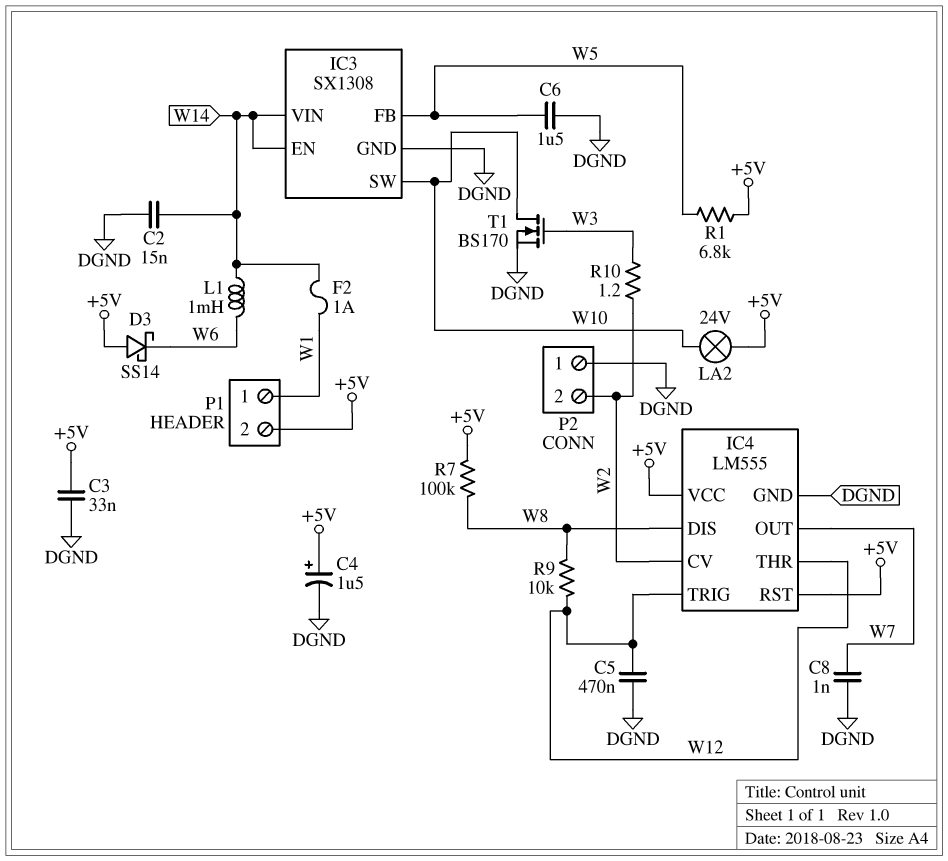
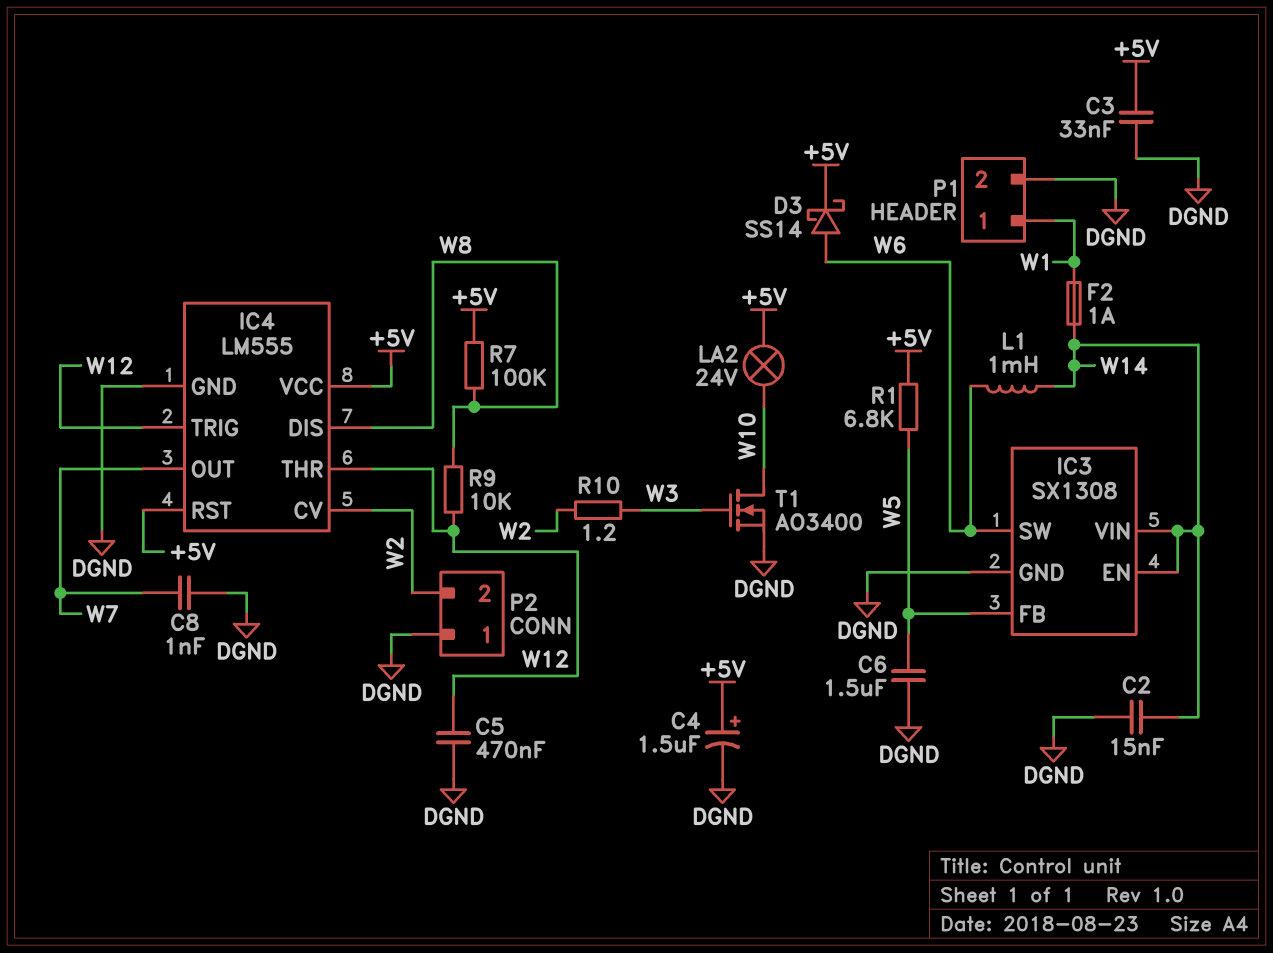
D3: schottky SS14 (A +5V, K W6) -> schottky SS14 (A W6, K +5V)
IC3 pin SW: W10 -> W6
P1 pin 2: +5V -> DGND
T1: NMOS BS170 (G W3, D W10, S DGND) -> NMOS AO3400 (G W3, D W10, S DGND)

